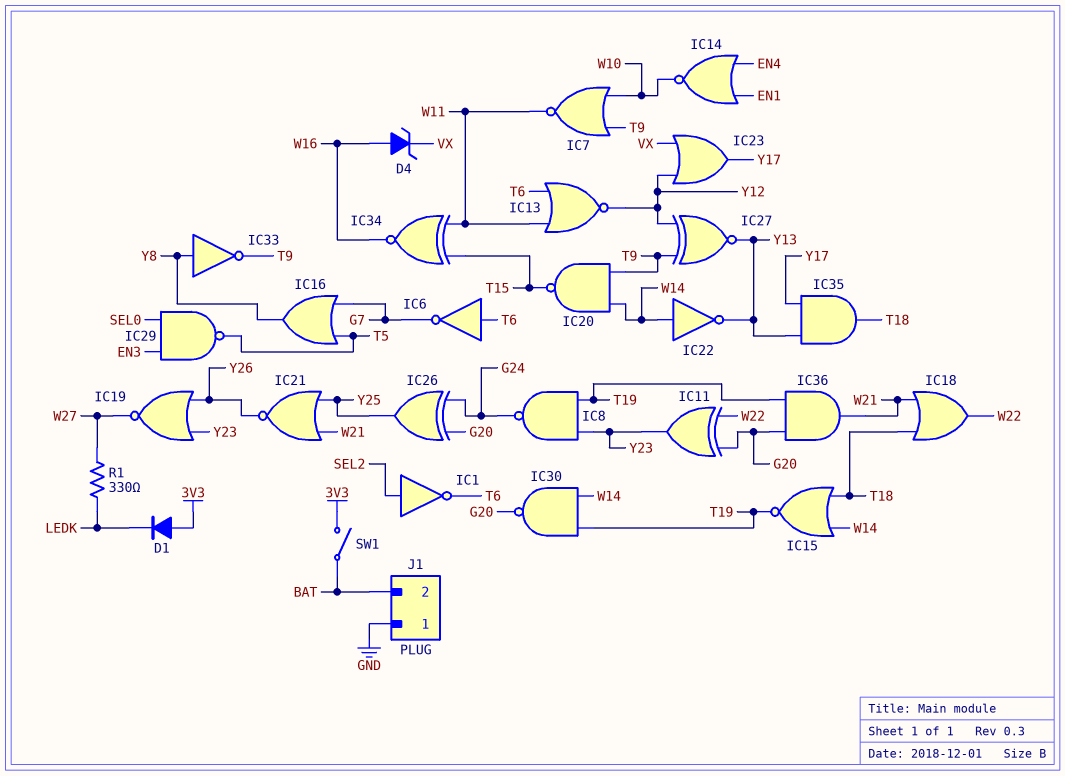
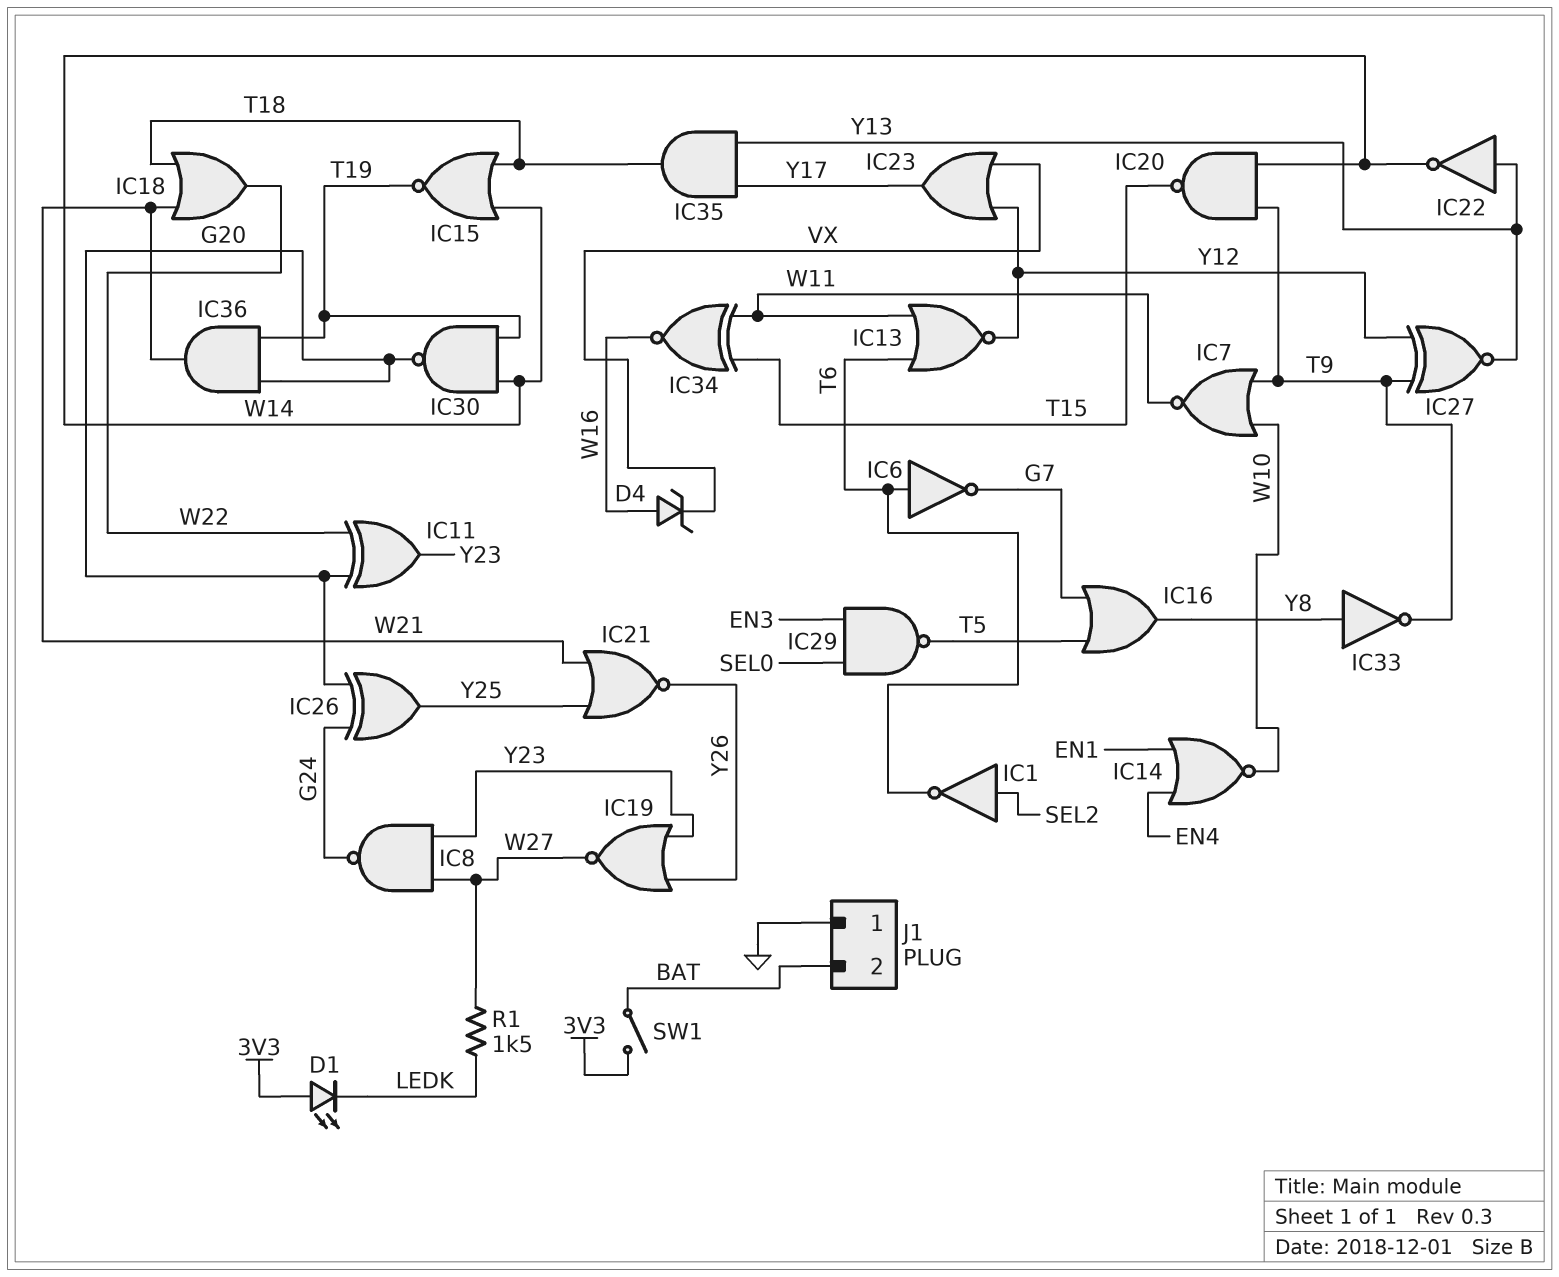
D1: diode (A 3V3, K LEDK) -> LED (A 3V3, K LEDK)
IC8: NAND (in T19, in Y23, out G24) -> NAND (in W27, in Y23, out G24)
IC22: NOT (in W14, out Y13) -> NOT (in Y13, out W14)
R1: 330 (LEDK, W27) -> 1.5k (LEDK, W27)

